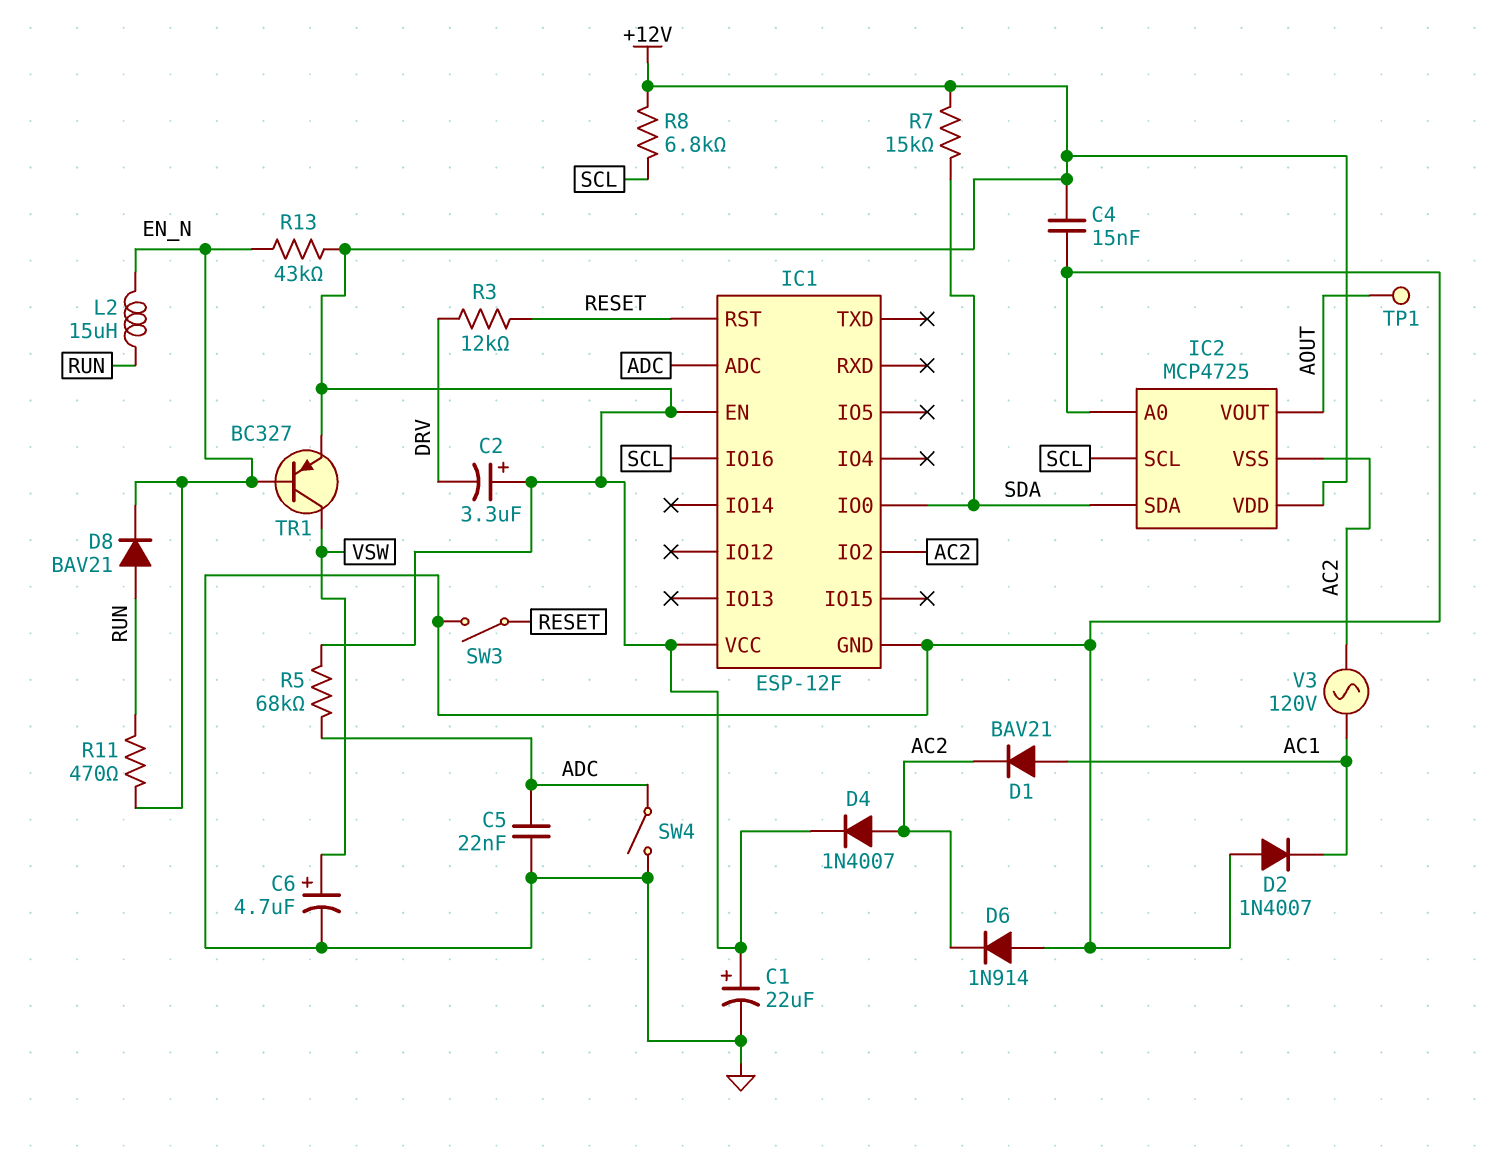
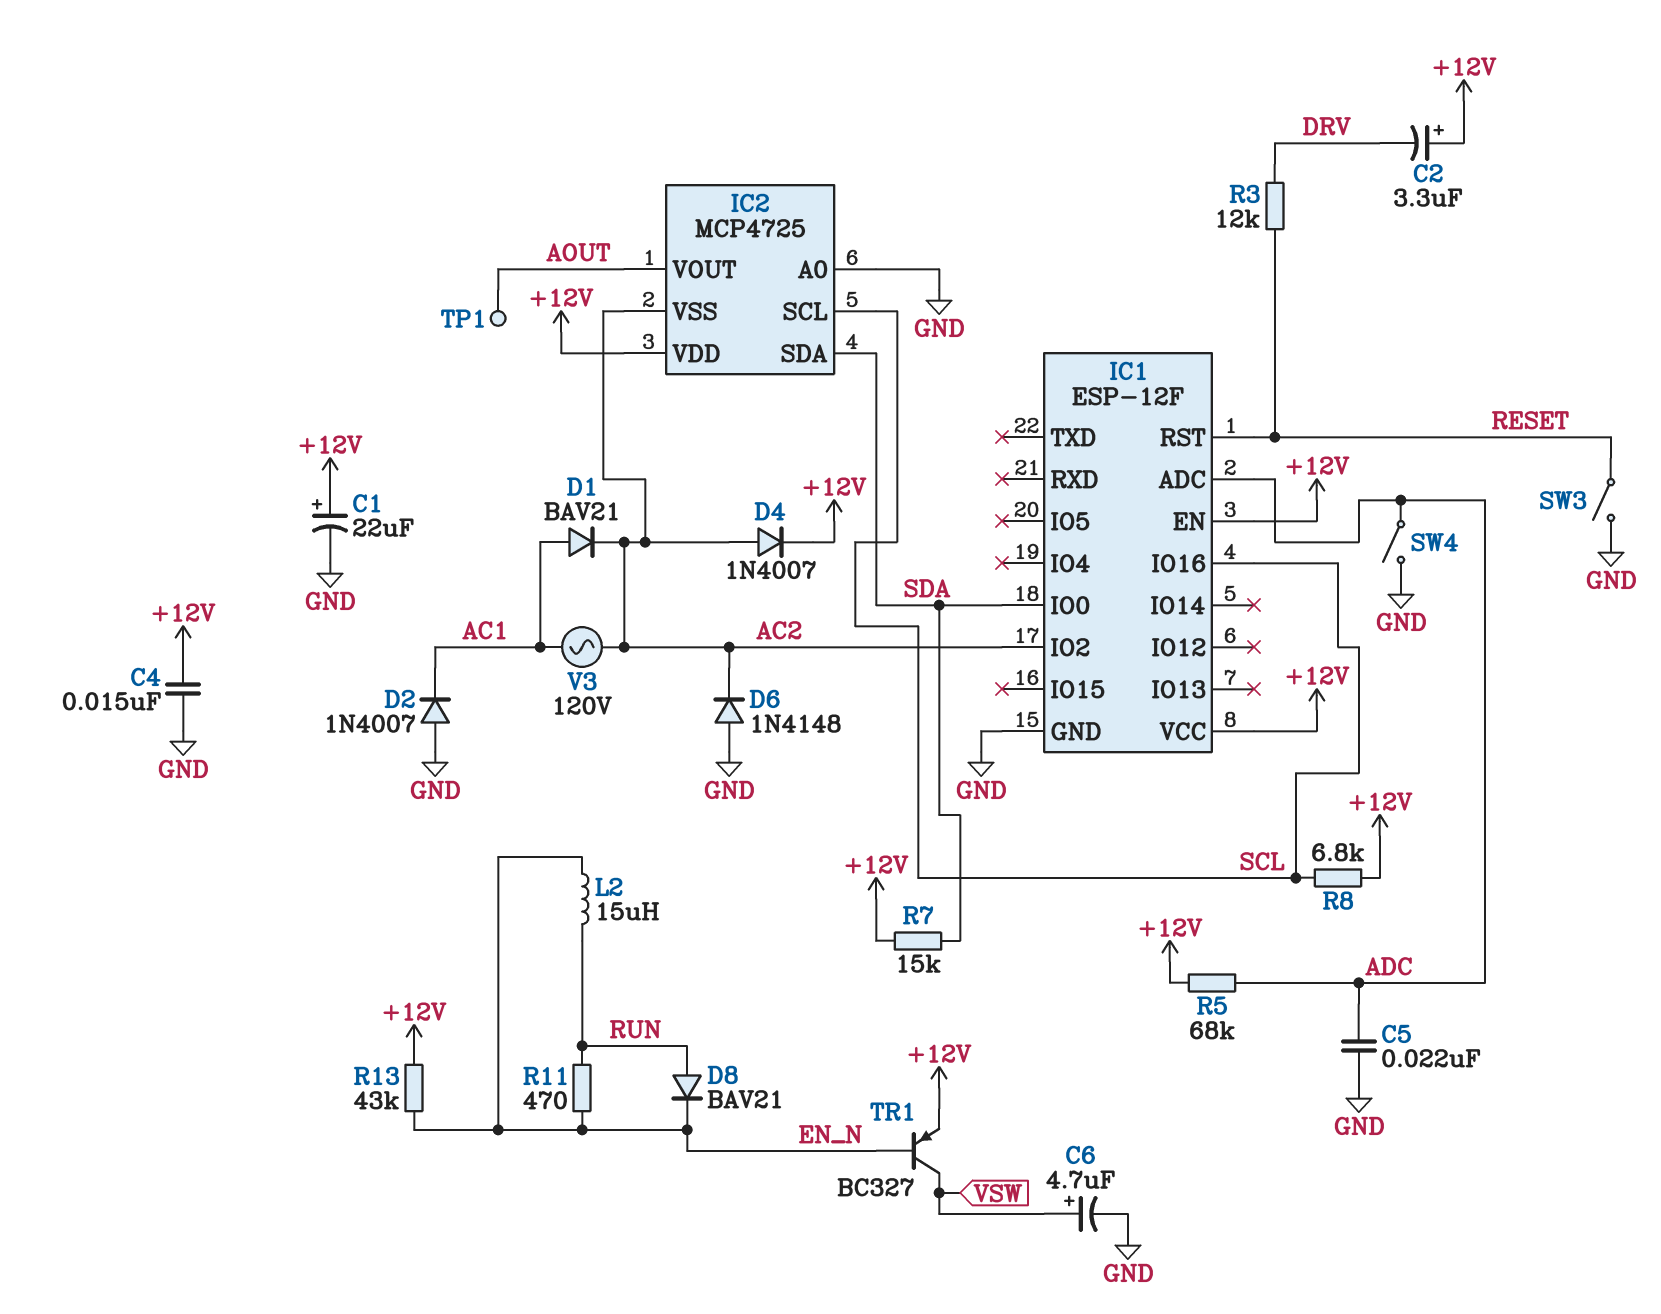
D6: diode 1N914 (A GND, K AC2) -> diode 1N4148 (A GND, K AC2)

